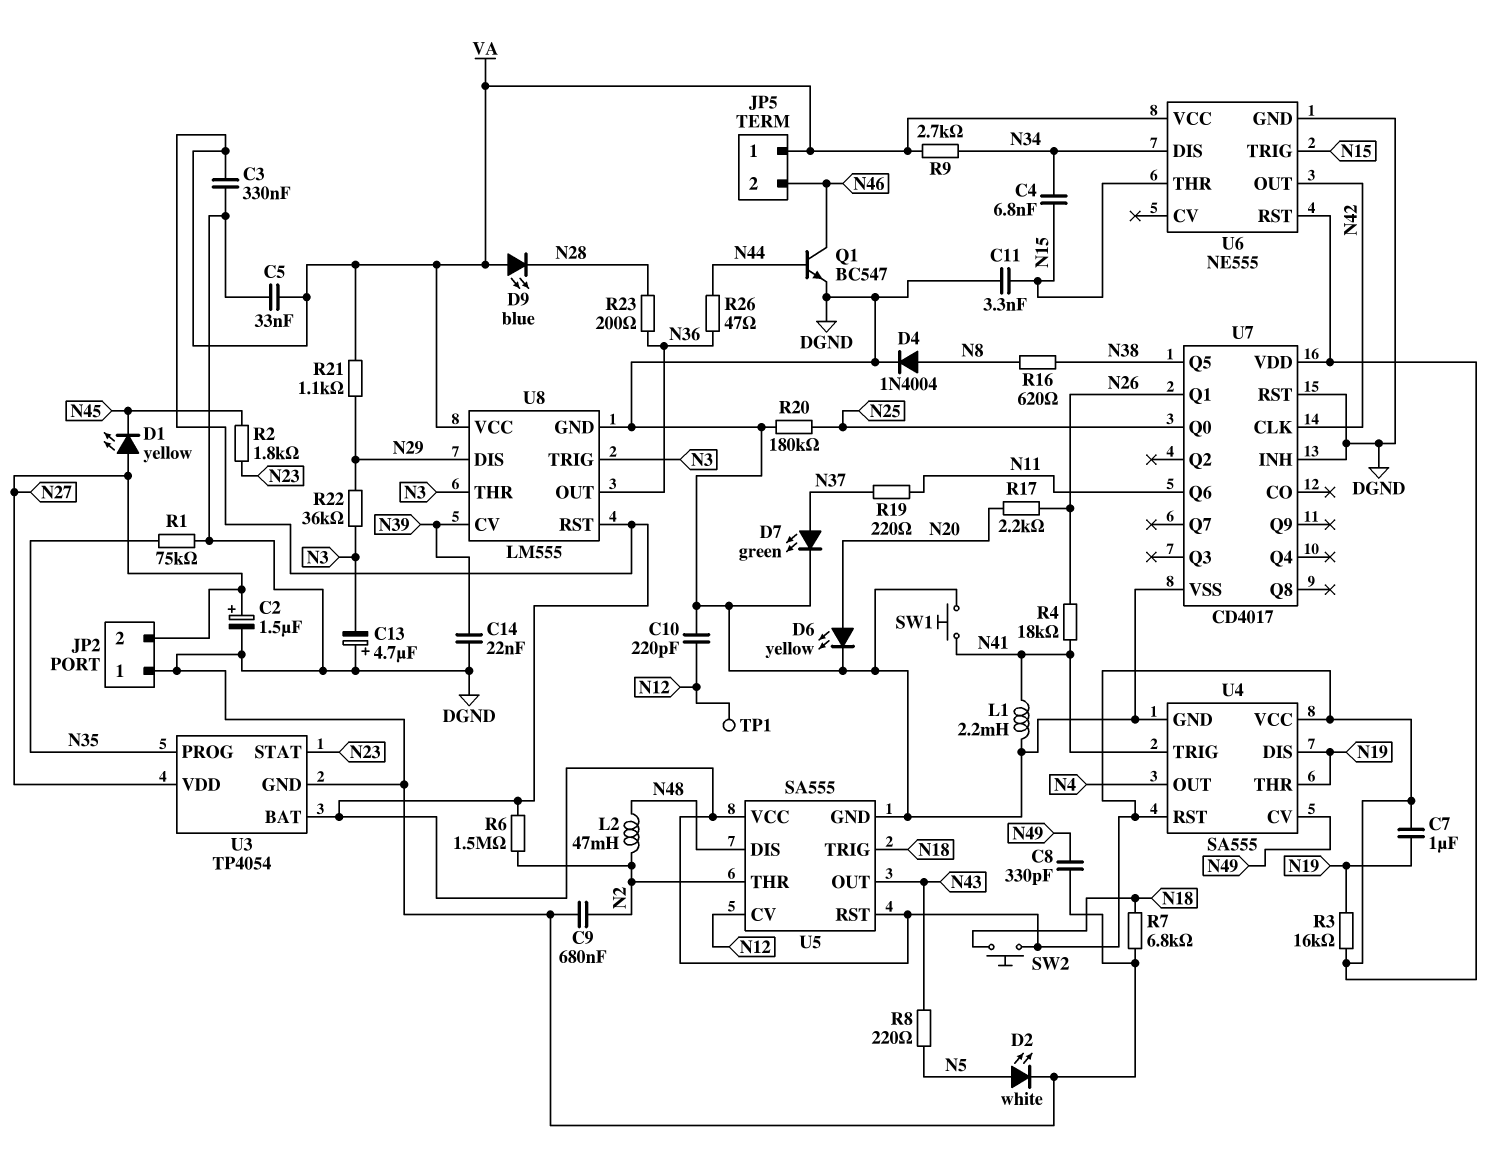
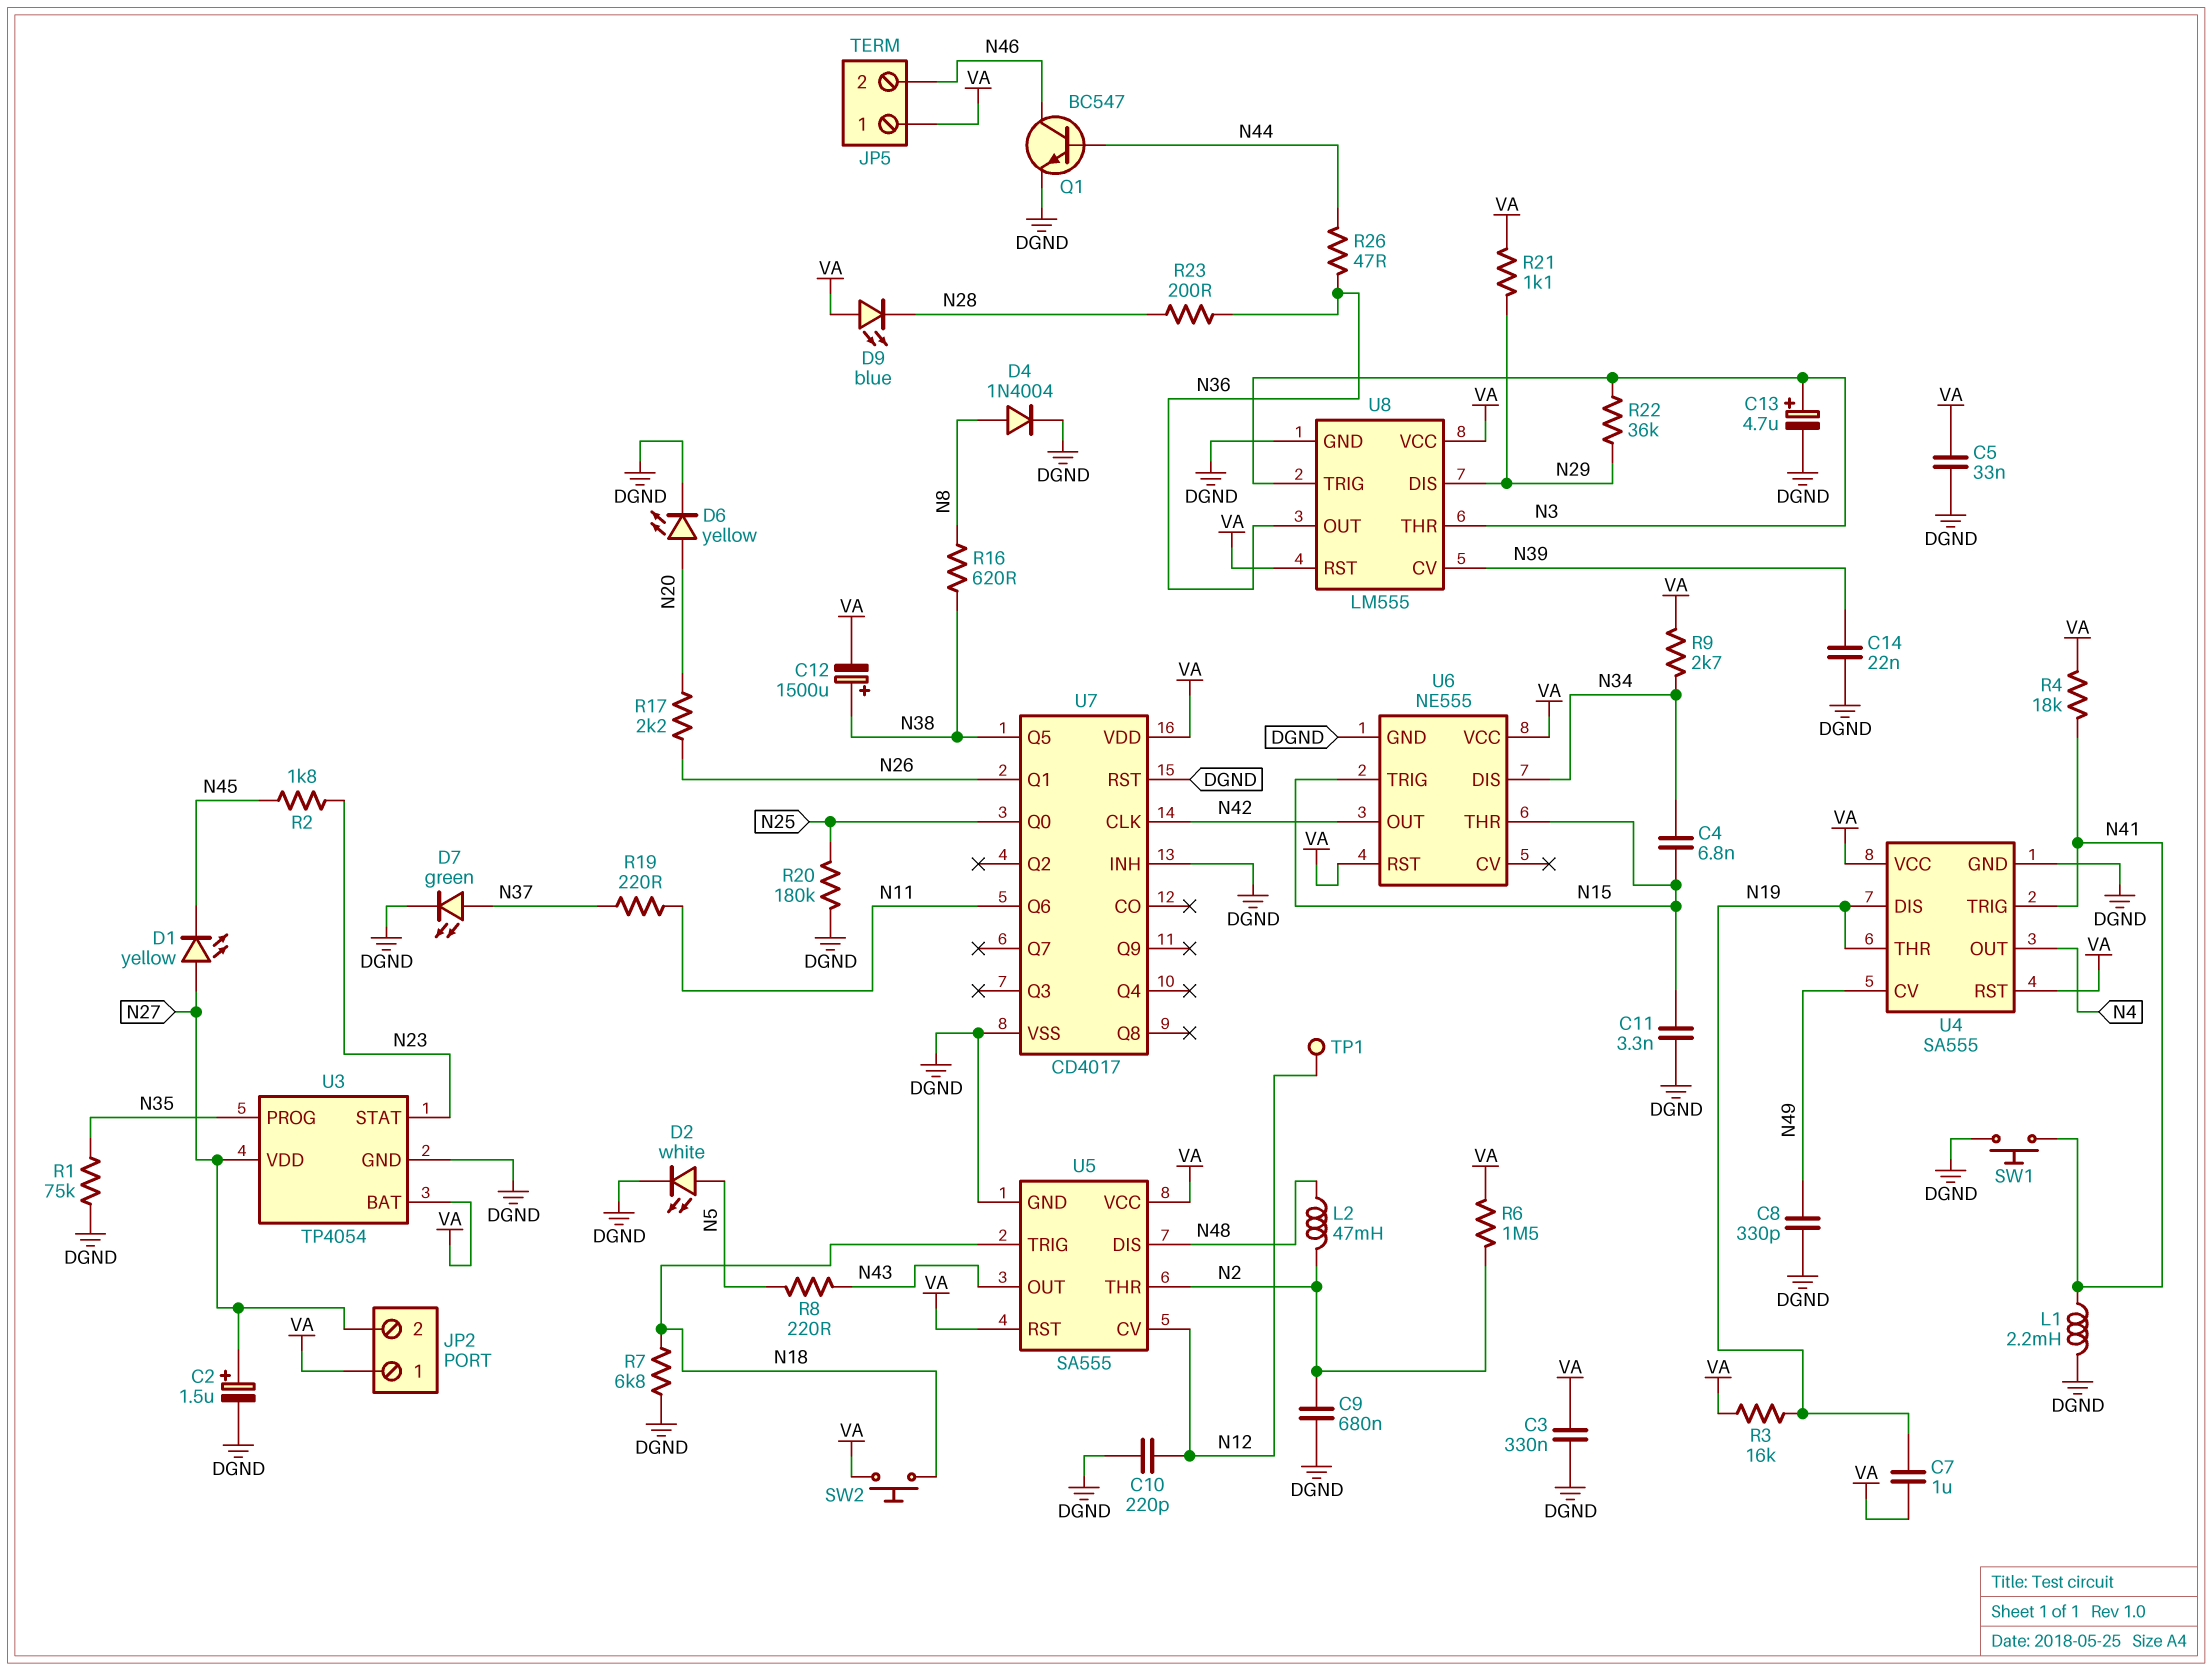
C12: none -> 1500uF (plus N38, minus VA)
C13: 4.7uF (plus DGND, minus N3) -> 4.7uF (plus N3, minus DGND)
JP2 pin 1: DGND -> VA
R4: 18k (N26, N41) -> 18k (N41, VA)

